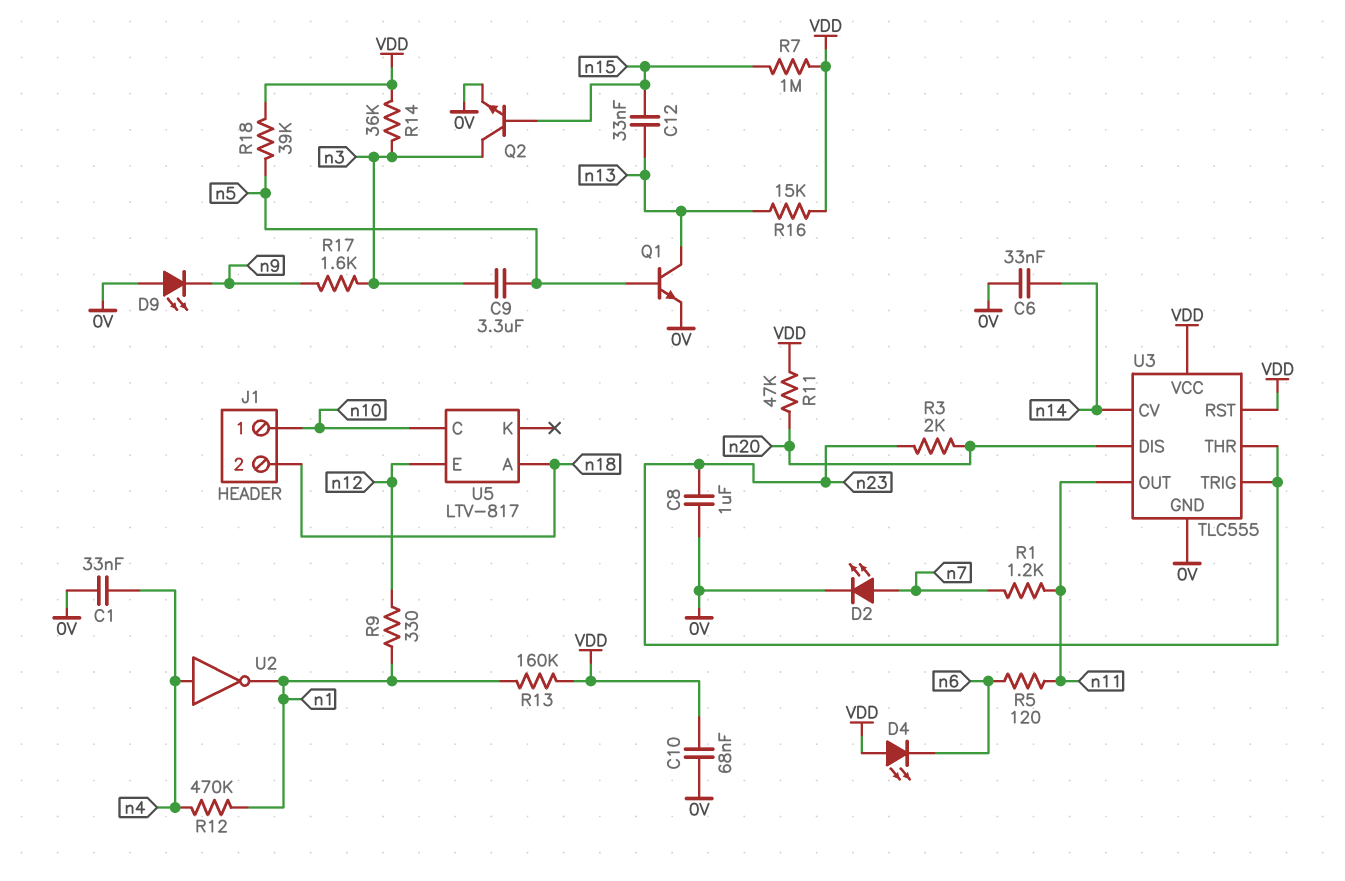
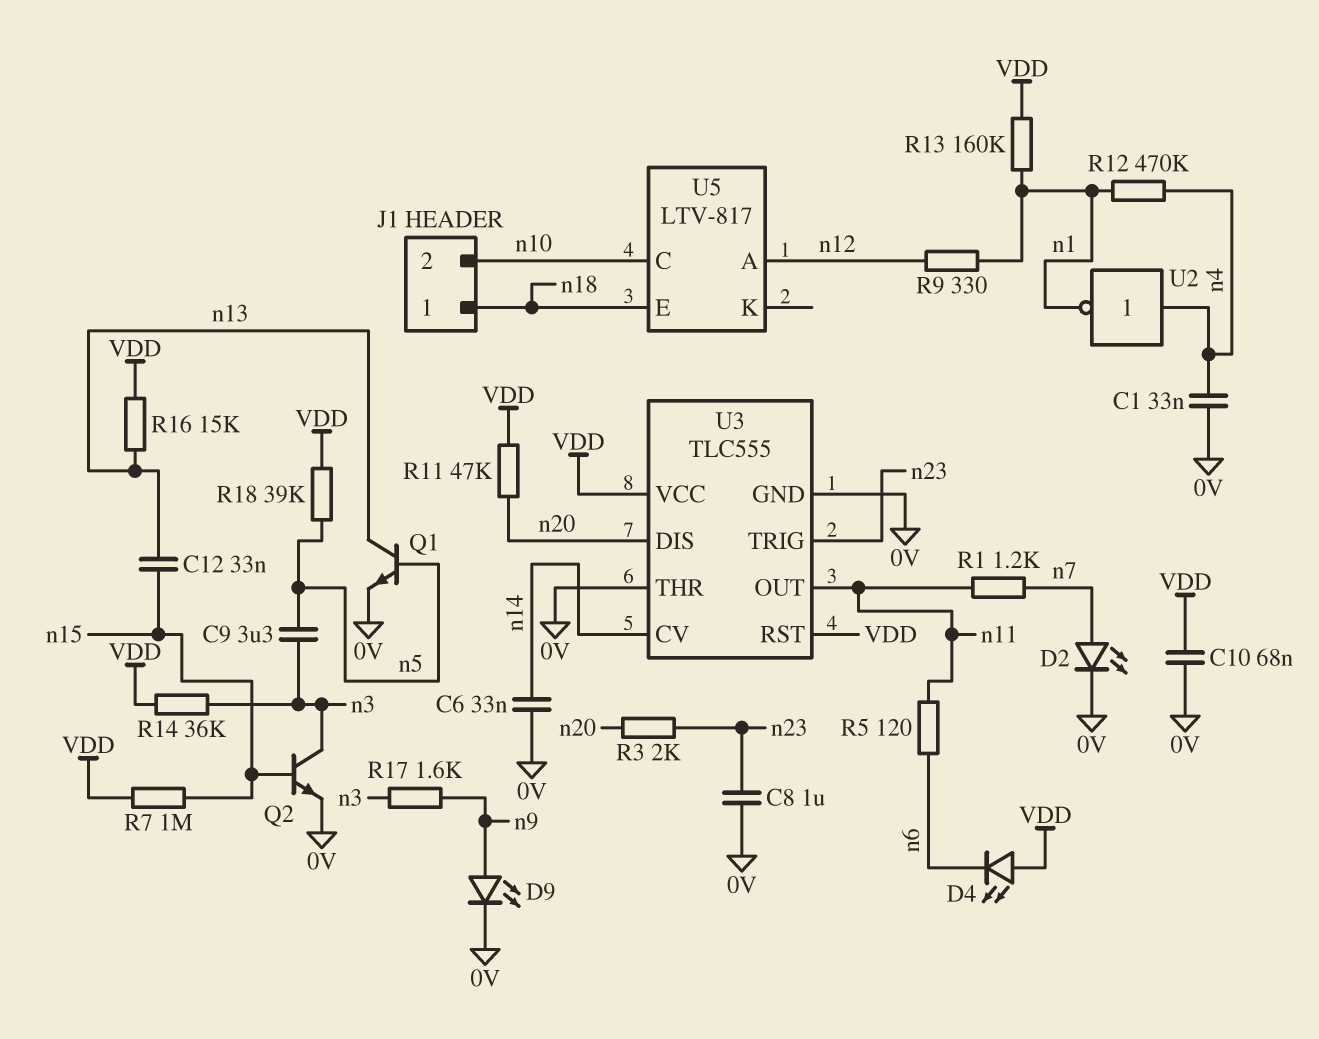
D9: LED (A 0V, K n9) -> LED (A n9, K 0V)
J1 pin 1: n10 -> n18
J1 pin 2: n18 -> n10
U3 pin THR: n23 -> 0V
U5 pin A: n18 -> n12
U5 pin E: n12 -> n18

